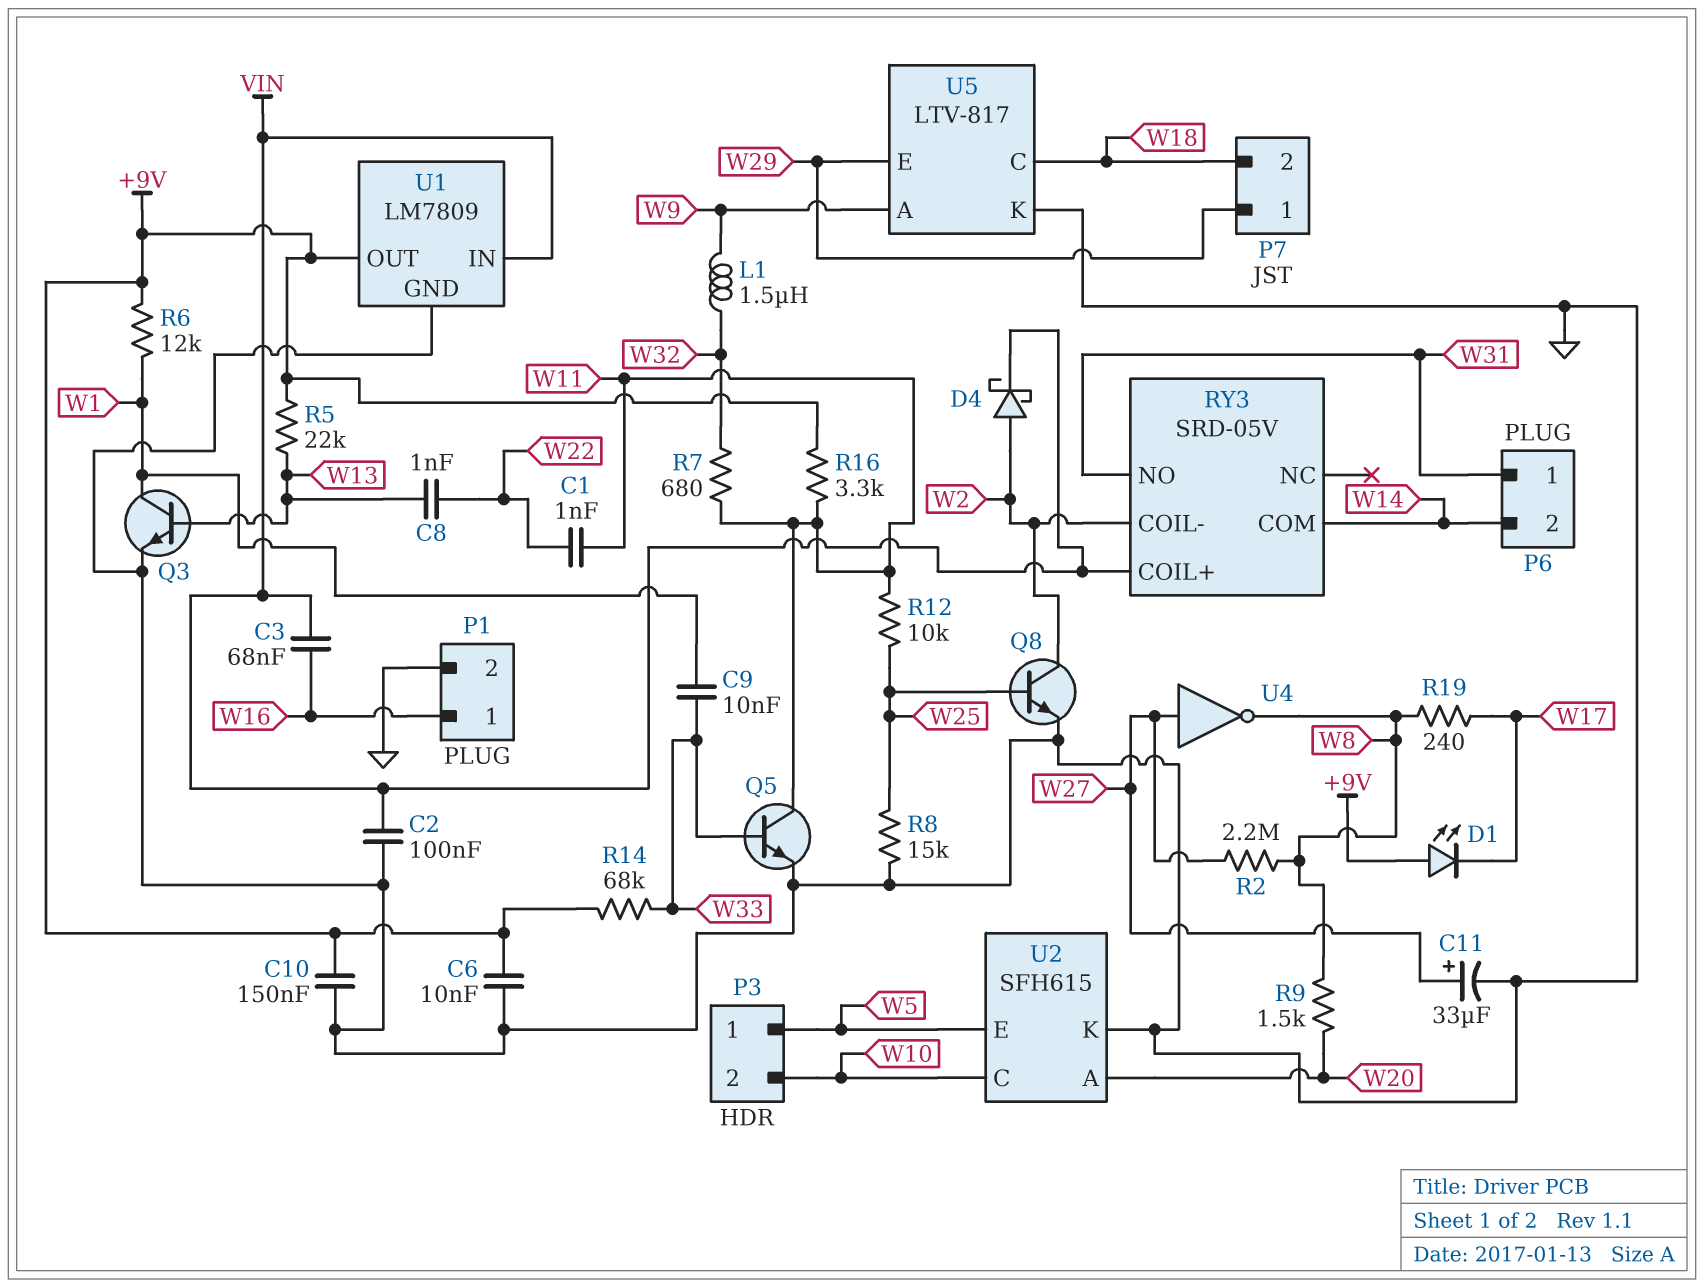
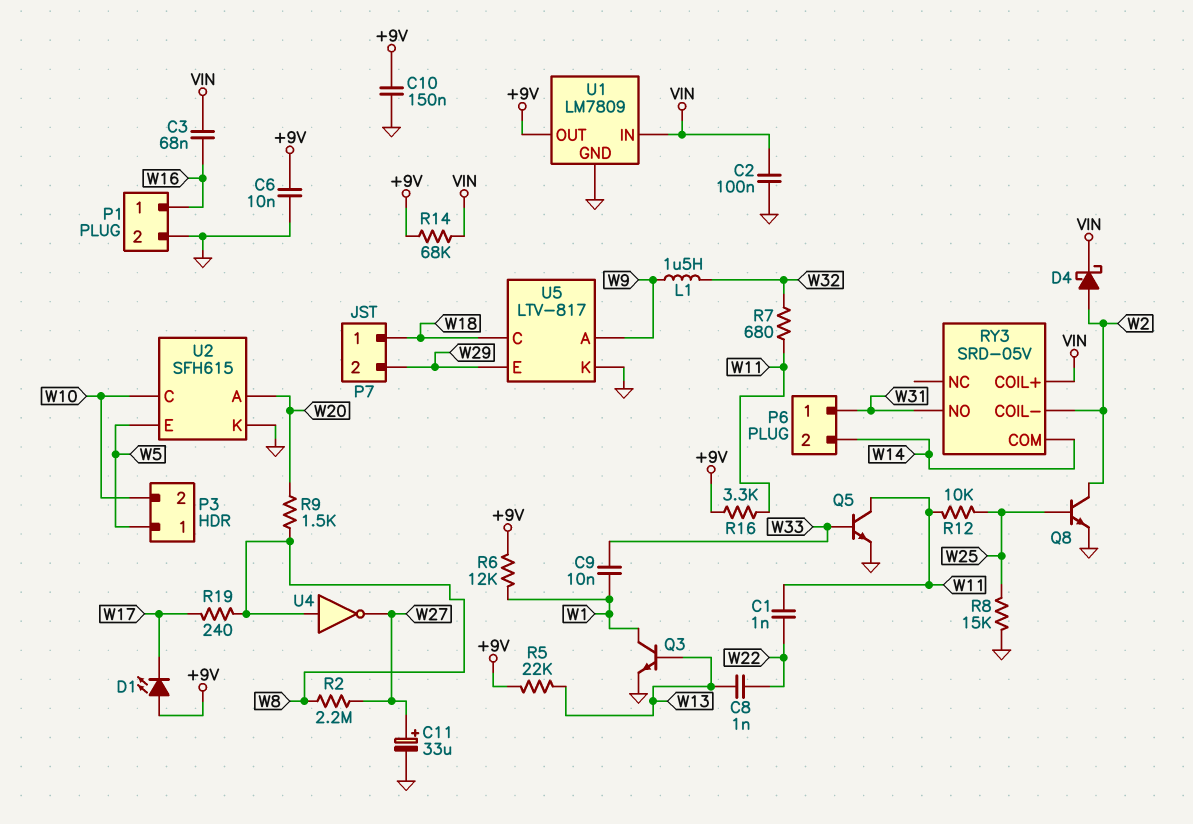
P7 pin 1: W29 -> W18
P7 pin 2: W18 -> W29
R14: 68k (+9V, W33) -> 68k (+9V, VIN)
U4: NOT (in W27, out W8) -> NOT (in W8, out W27)

